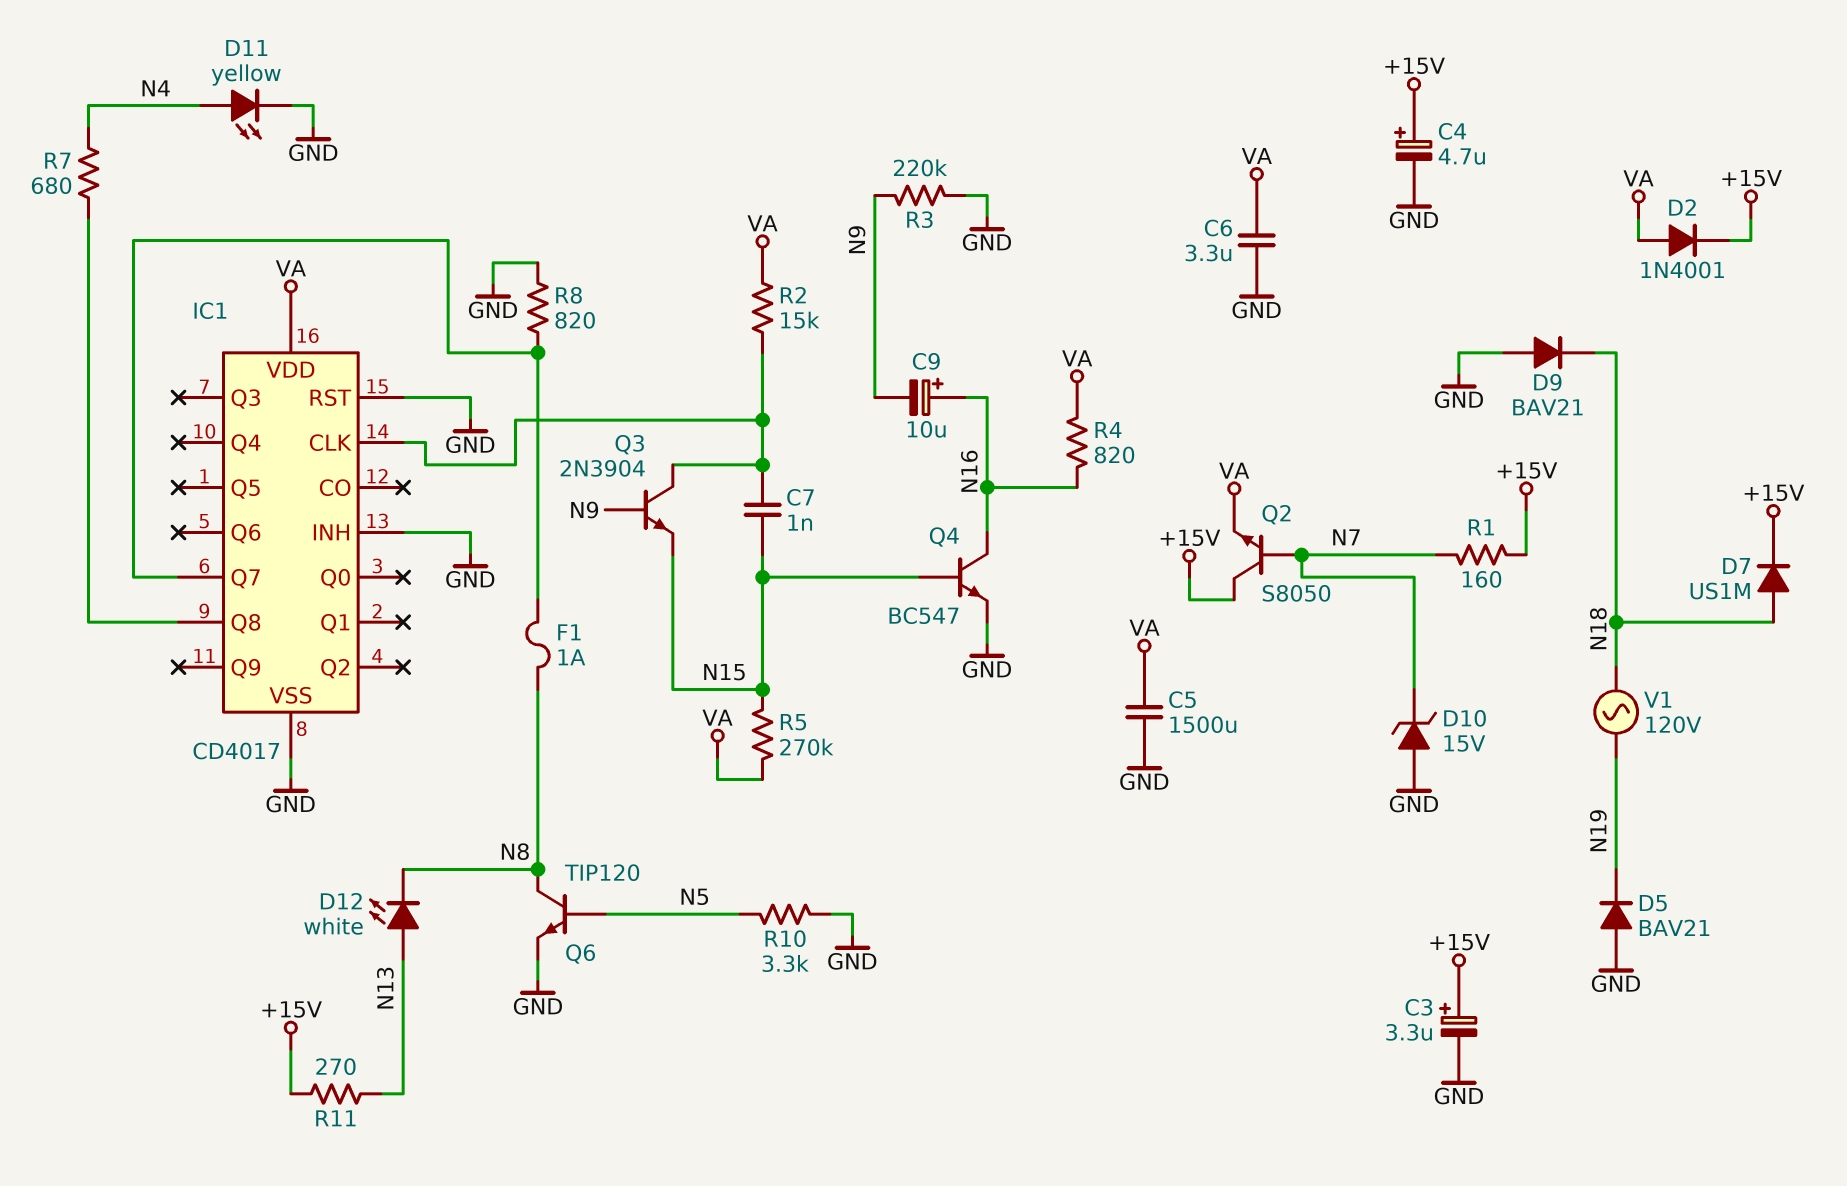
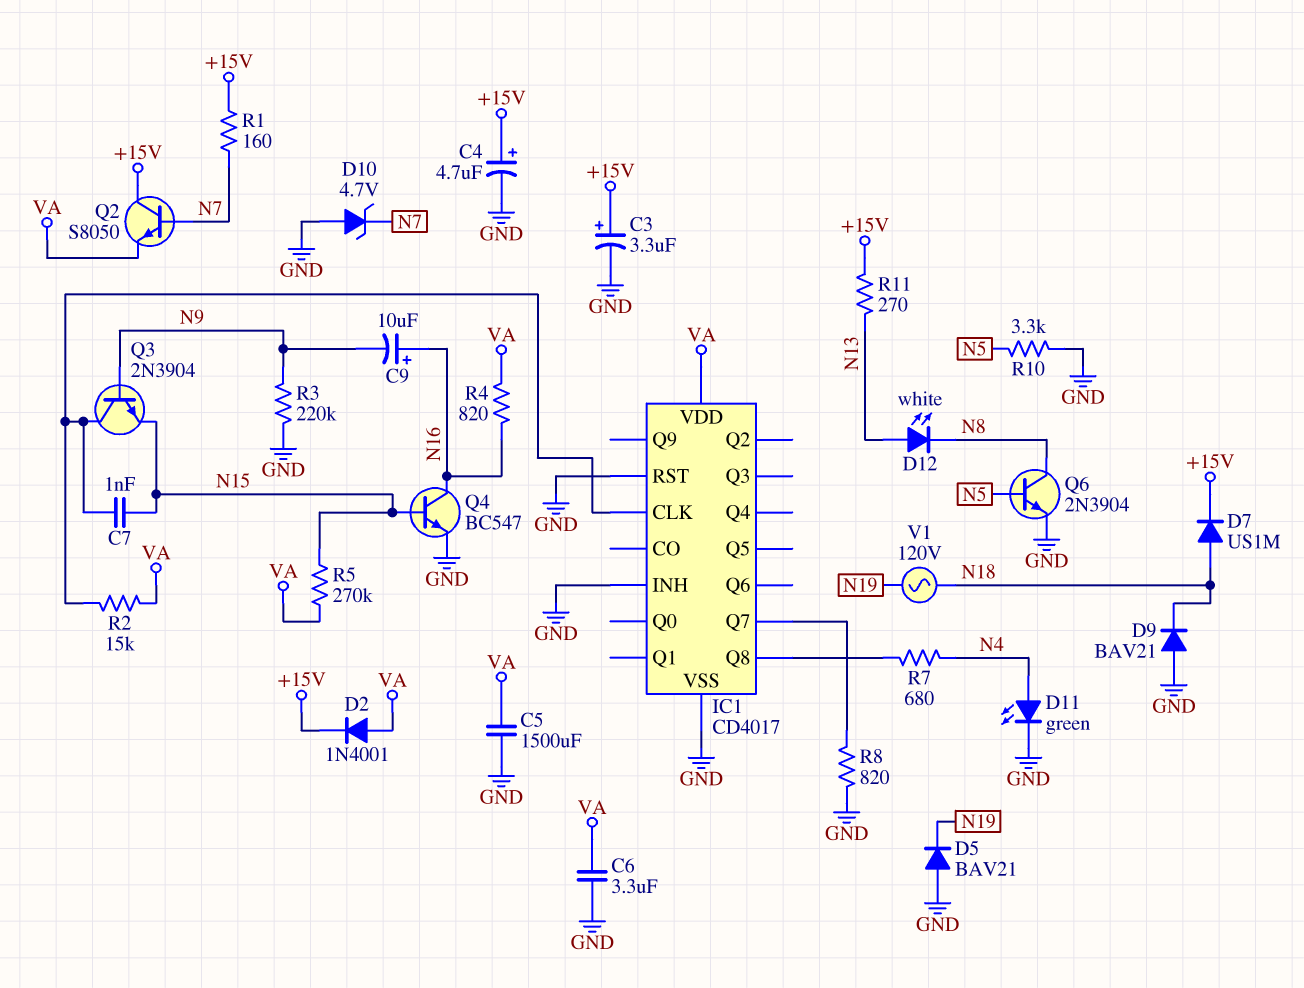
D10: zener 15V (A GND, K N7) -> zener 4.7V (A GND, K N7)
D11: LED yellow (A N4, K GND) -> LED green (A N4, K GND)
F1: 1A (IC1/Q7, N8) -> none
Q6: NPN TIP120 (B N5, C N8, E GND) -> NPN 2N3904 (B N5, C N8, E GND)

